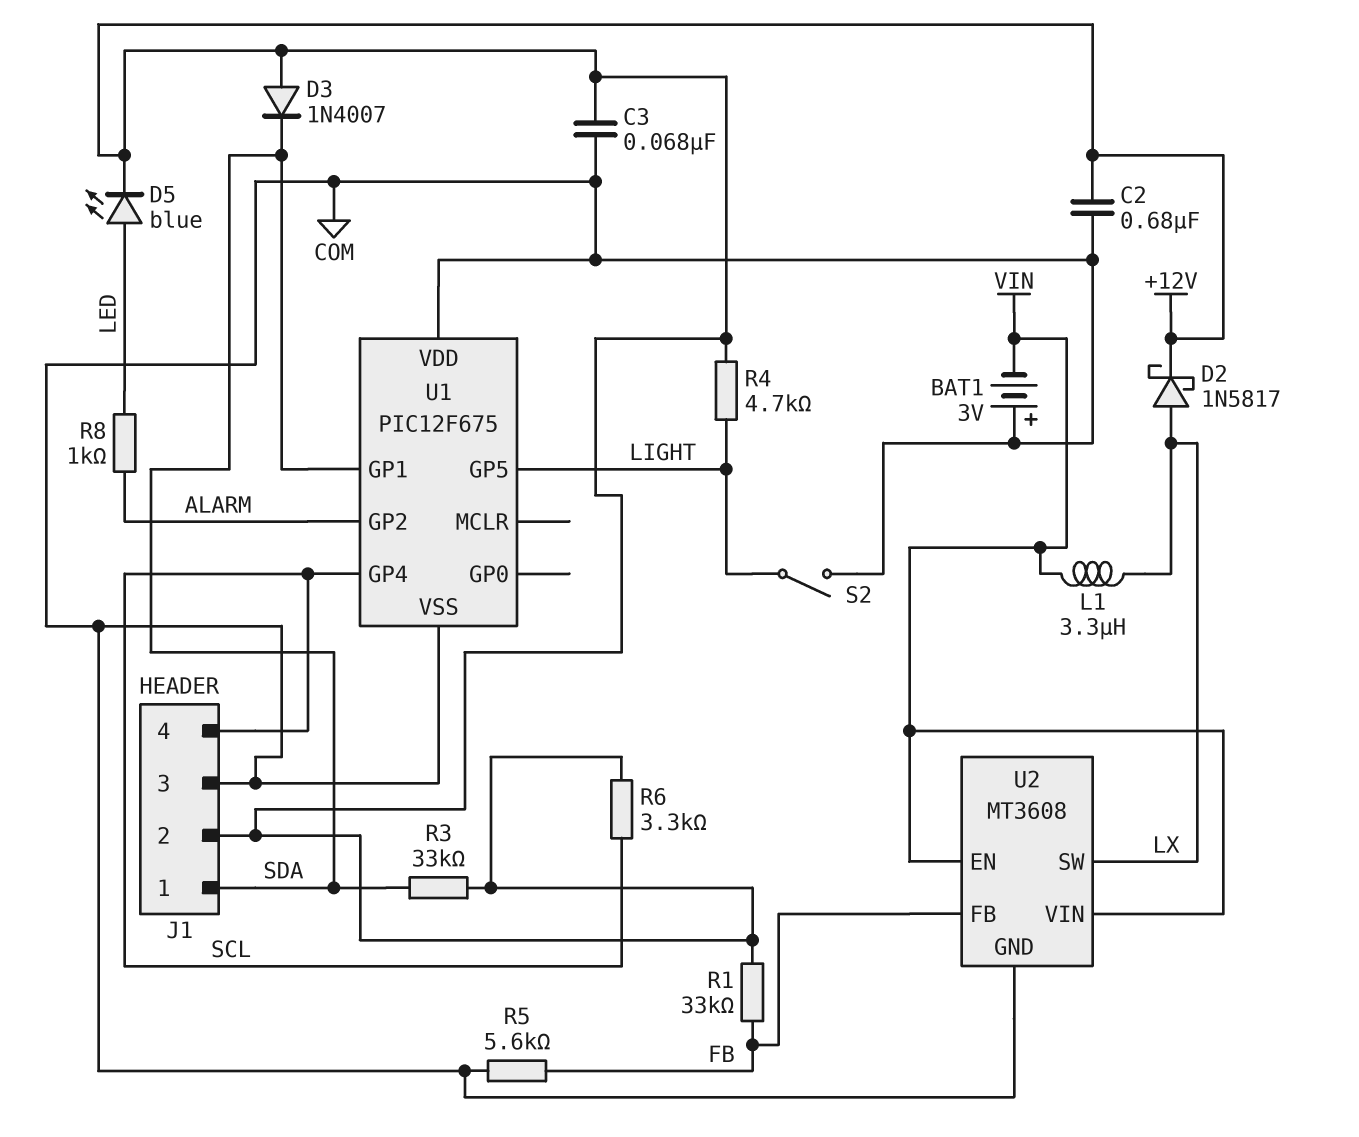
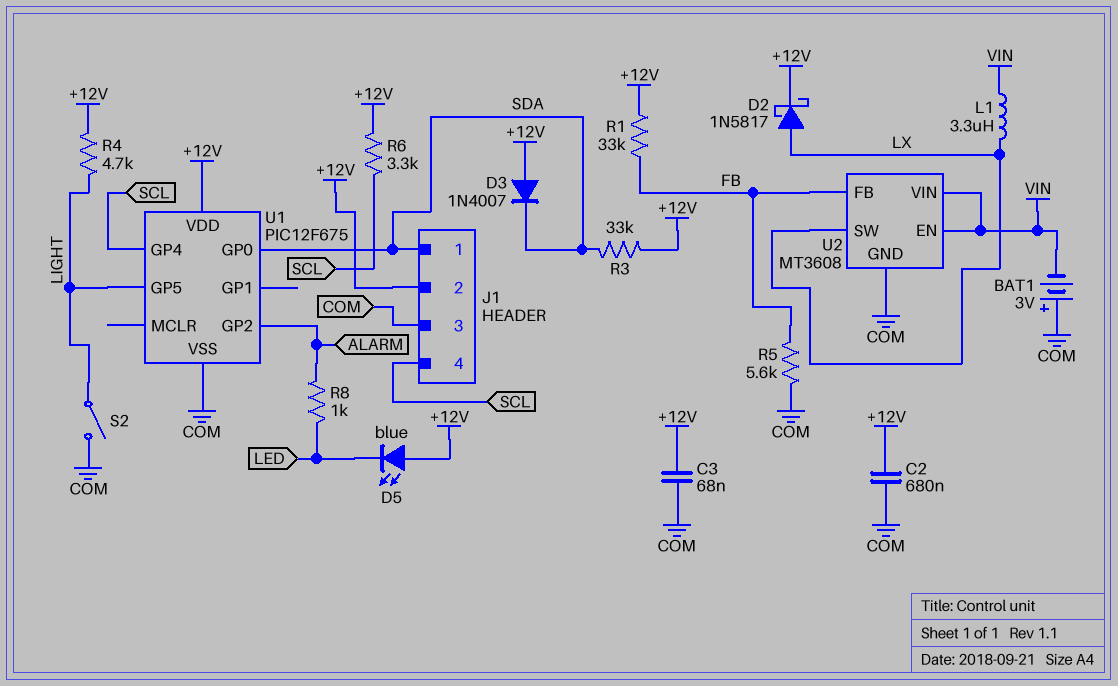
D5: LED blue (A LED, K +12V) -> LED blue (A +12V, K LED)
U1 pin GP0: none -> SDA
U1 pin GP1: SDA -> none
U1 pin VDD: COM -> +12V

